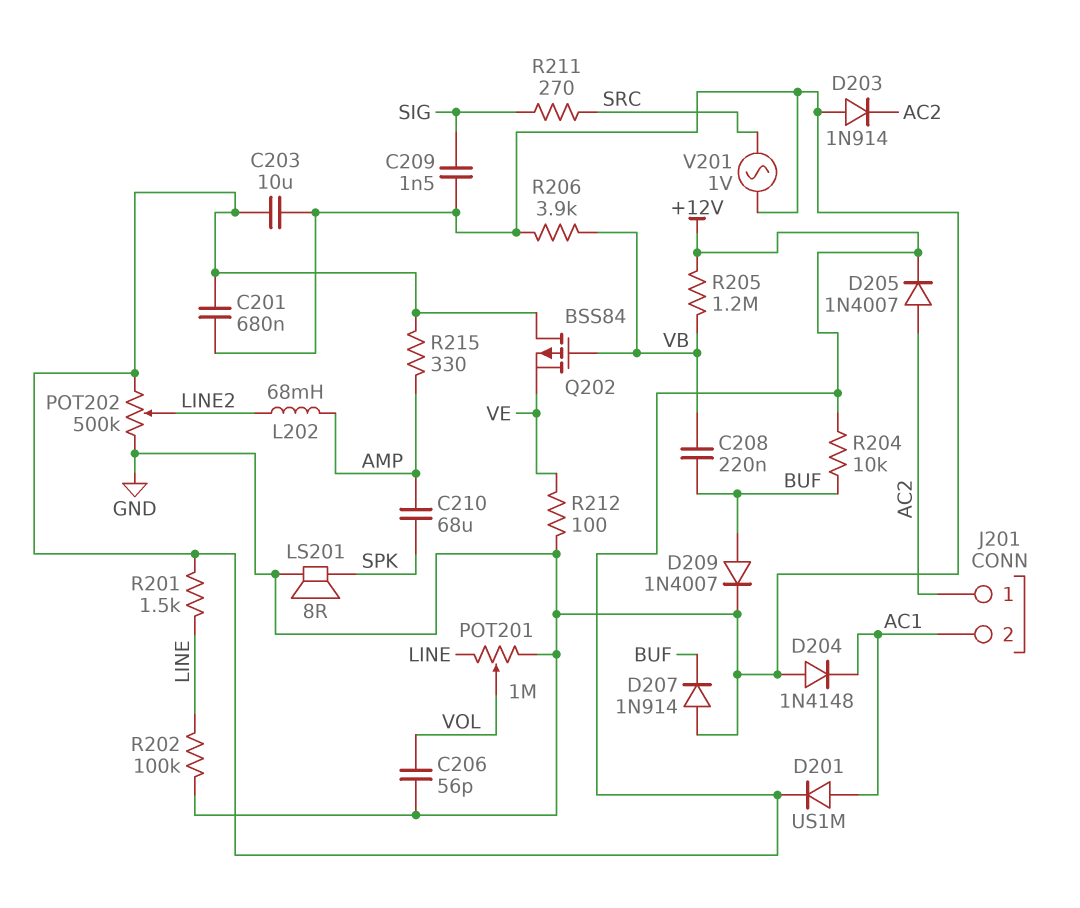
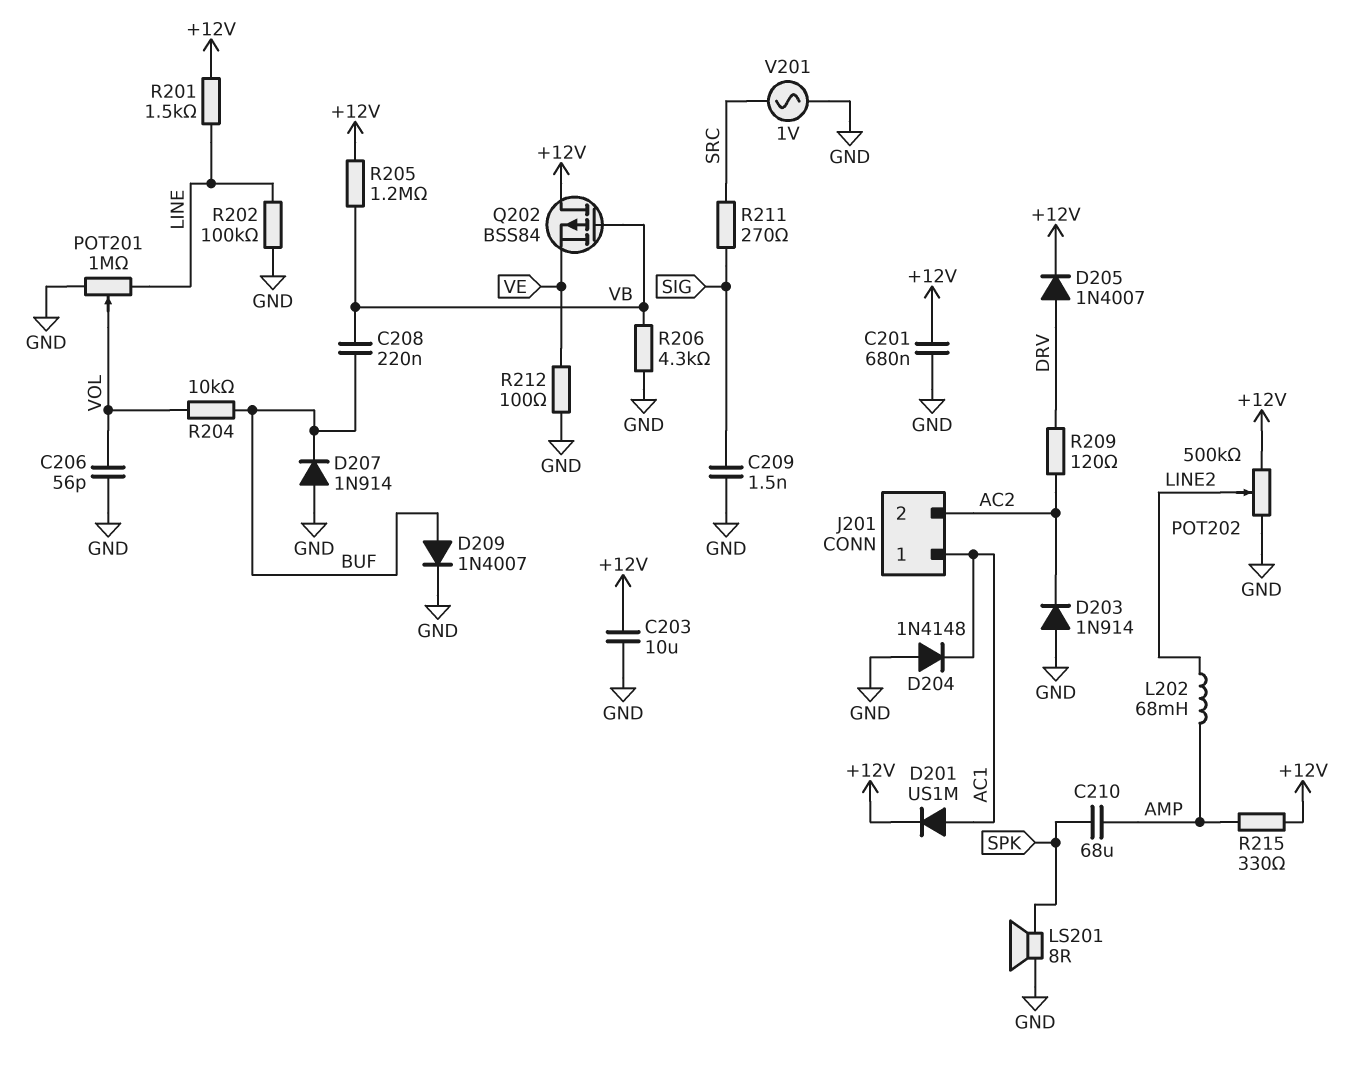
D205: diode 1N4007 (A AC2, K +12V) -> diode 1N4007 (A DRV, K +12V)
J201 pin 1: AC2 -> AC1
J201 pin 2: AC1 -> AC2
R204: 10k (+12V, BUF) -> 10k (BUF, VOL)
R206: 3.9k (GND, VB) -> 4.3k (GND, VB)
R209: none -> 120 (AC2, DRV)

